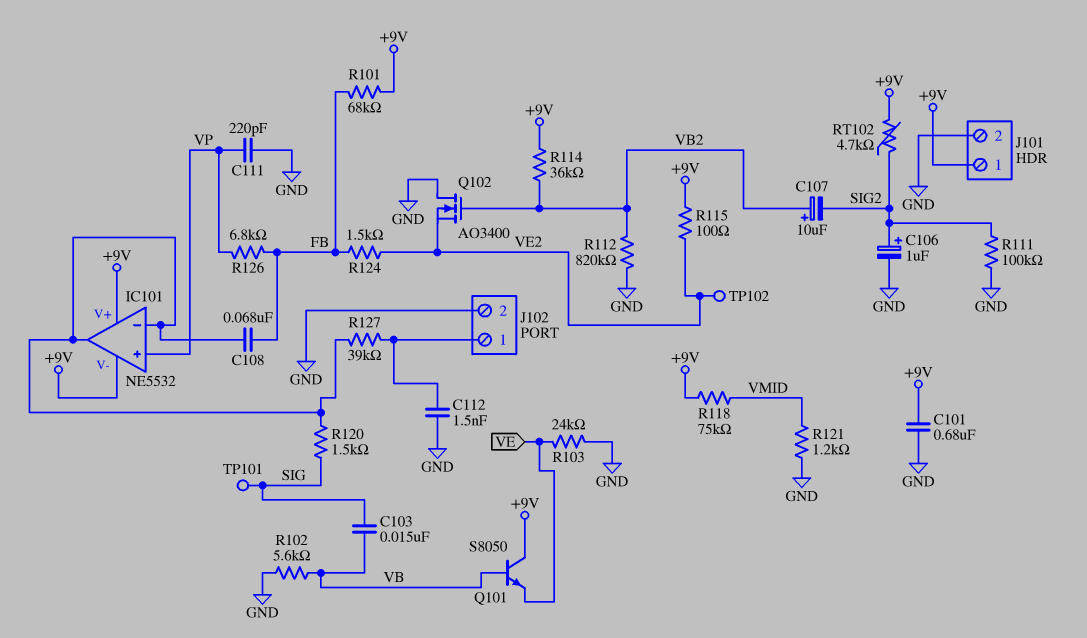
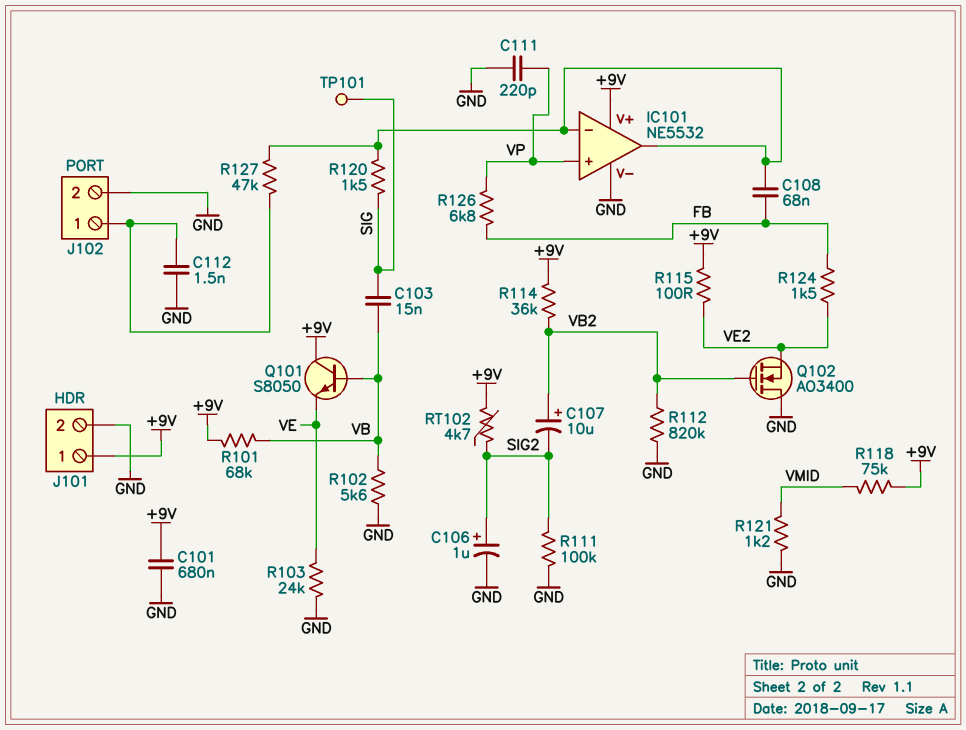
IC101 pin V-: +9V -> GND
R101: 68k (+9V, FB) -> 68k (+9V, VB)
R127: 39k (IC101/in-, J102/1) -> 47k (IC101/in-, J102/1)
TP102: test point (VE2) -> none

